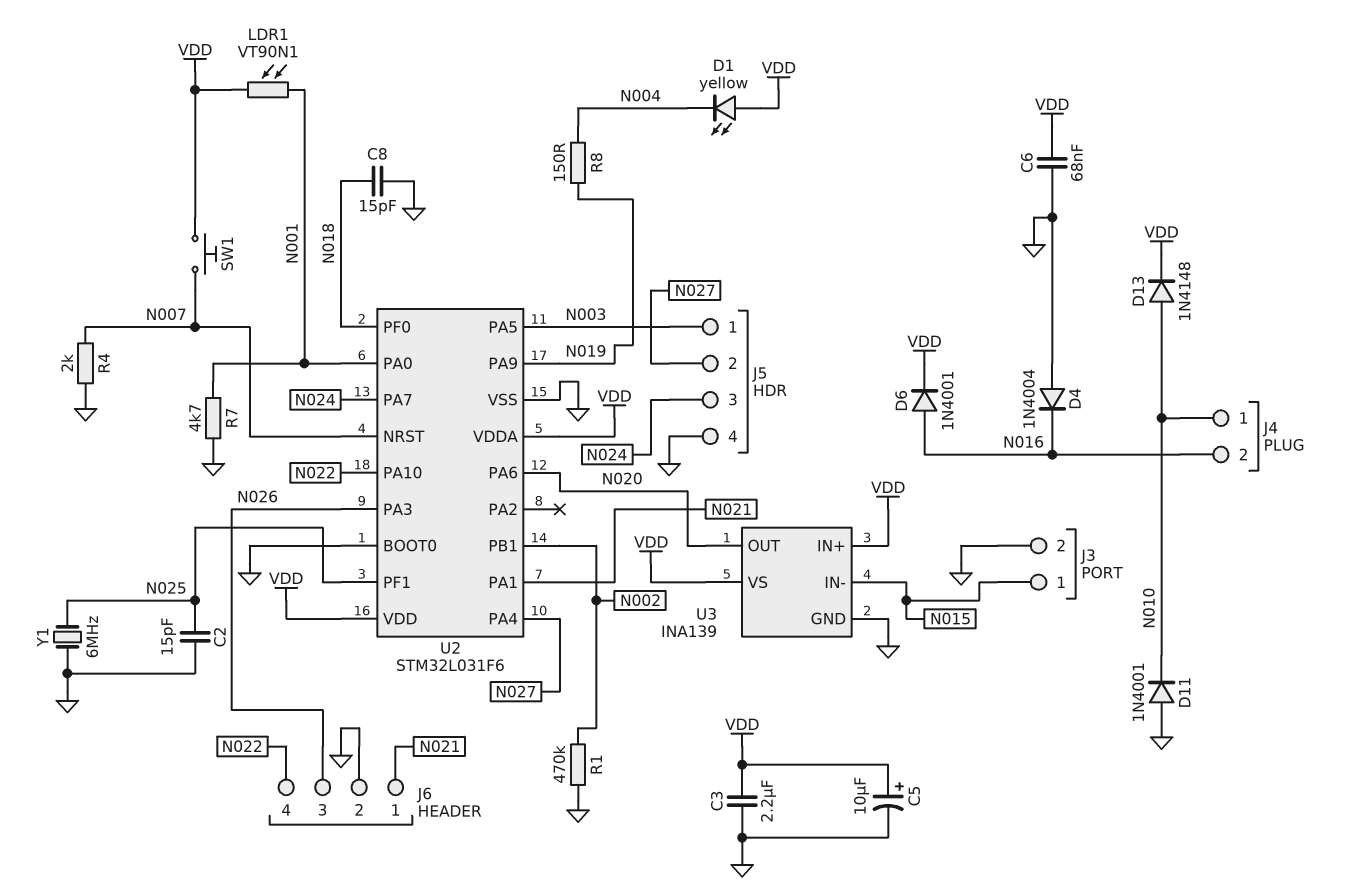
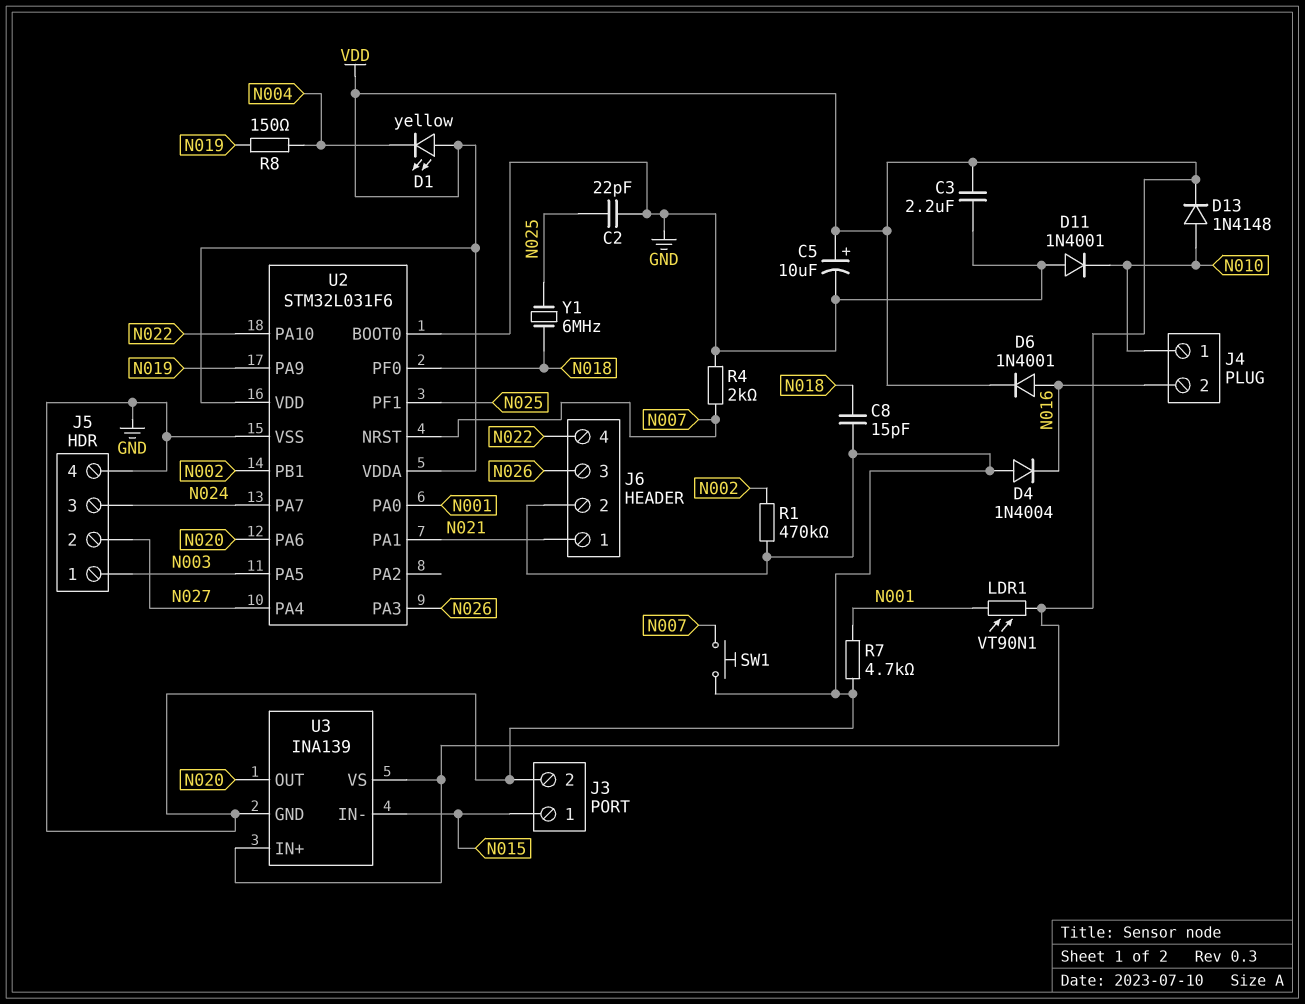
C2: 15pF (GND, N025) -> 22pF (GND, N025)
C6: 68nF (GND, VDD) -> none
SW1: button (N007, VDD) -> button (GND, N007)
Y1: 6MHz (GND, N025) -> 6MHz (N018, N025)

